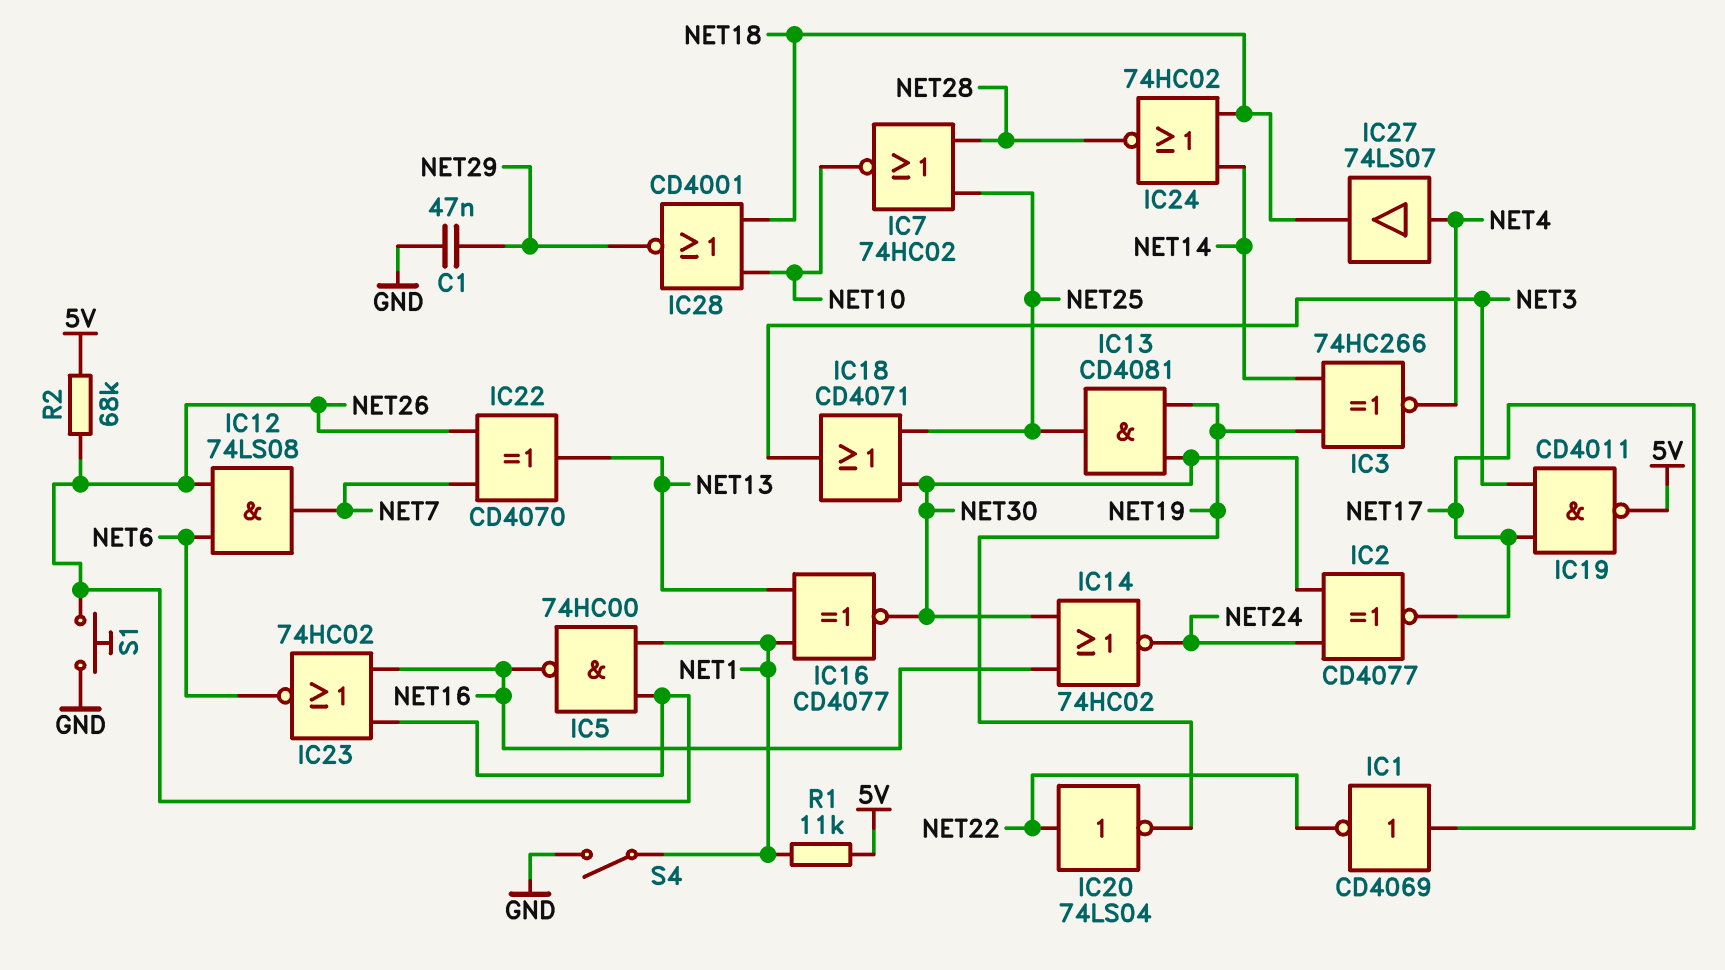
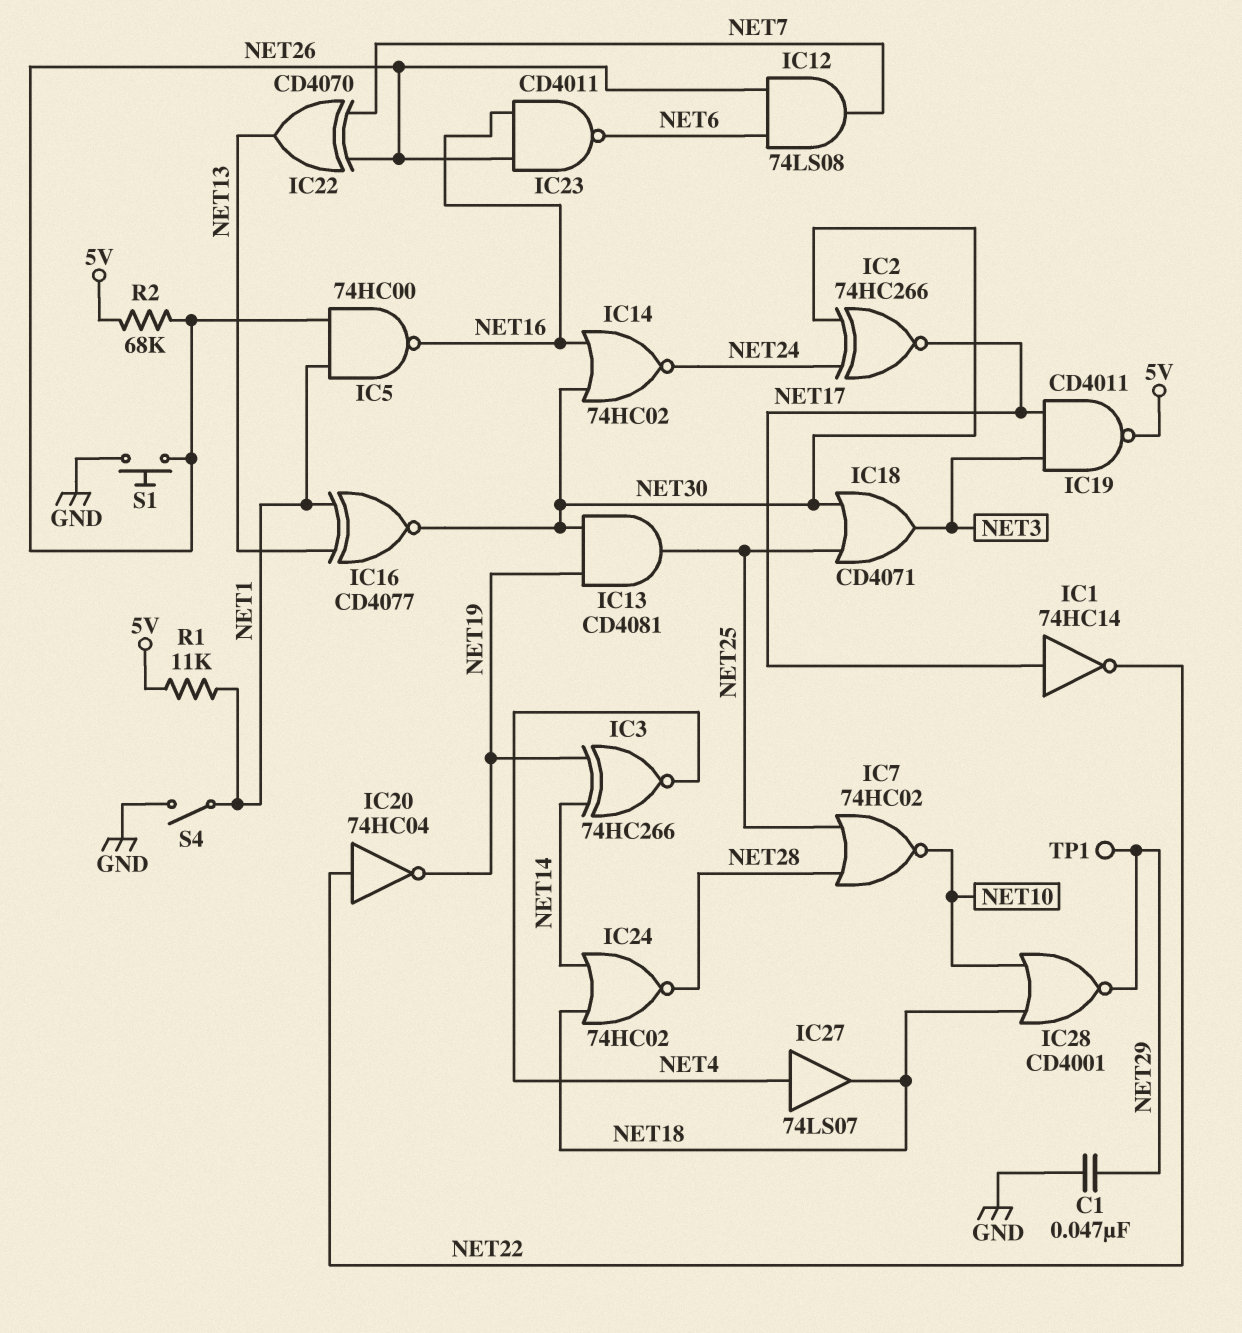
IC1: NOT CD4069 (in NET17, out NET22) -> NOT 74HC14 (in NET17, out NET22)
IC2: XNOR CD4077 (in NET24, in NET30, out NET17) -> XNOR 74HC266 (in NET24, in NET30, out NET17)
IC20: NOT 74LS04 (in NET22, out NET19) -> NOT 74HC04 (in NET22, out NET19)
IC23: NOR 74HC02 (in NET16, in NET26, out NET6) -> NAND CD4011 (in NET16, in NET26, out NET6)
TP1: none -> test point (NET29)

